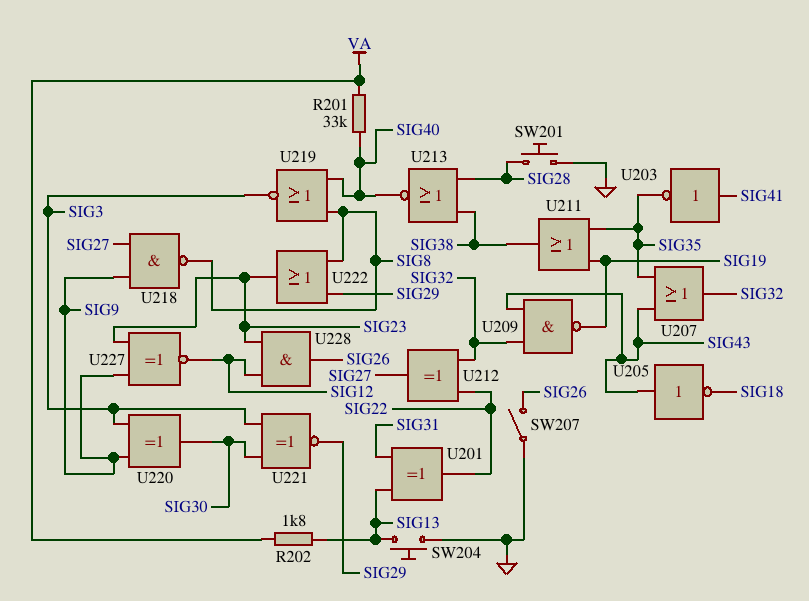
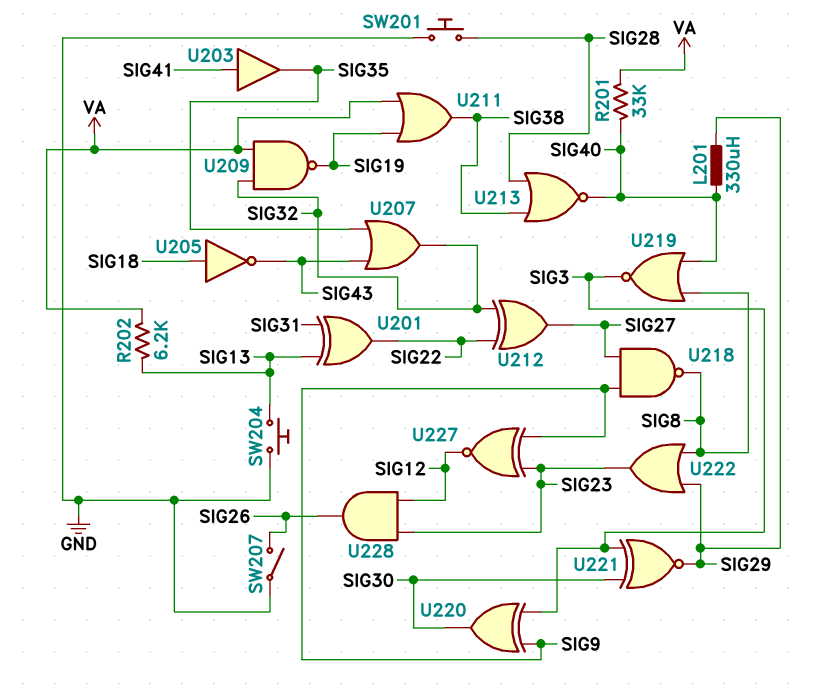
L201: none -> 330uH (SIG29, SIG40)
R202: 1.8k (SIG13, VA) -> 6.2k (SIG13, VA)
U203: NOT (in SIG41, out SIG35) -> buffer (in SIG41, out SIG35)
U205: NOT (in SIG43, out SIG18) -> NOT (in SIG18, out SIG43)
U209: NAND (in SIG32, in SIG43, out SIG19) -> NAND (in SIG32, in VA, out SIG19)
U211: OR (in SIG19, in SIG35, out SIG38) -> OR (in SIG19, in VA, out SIG38)

